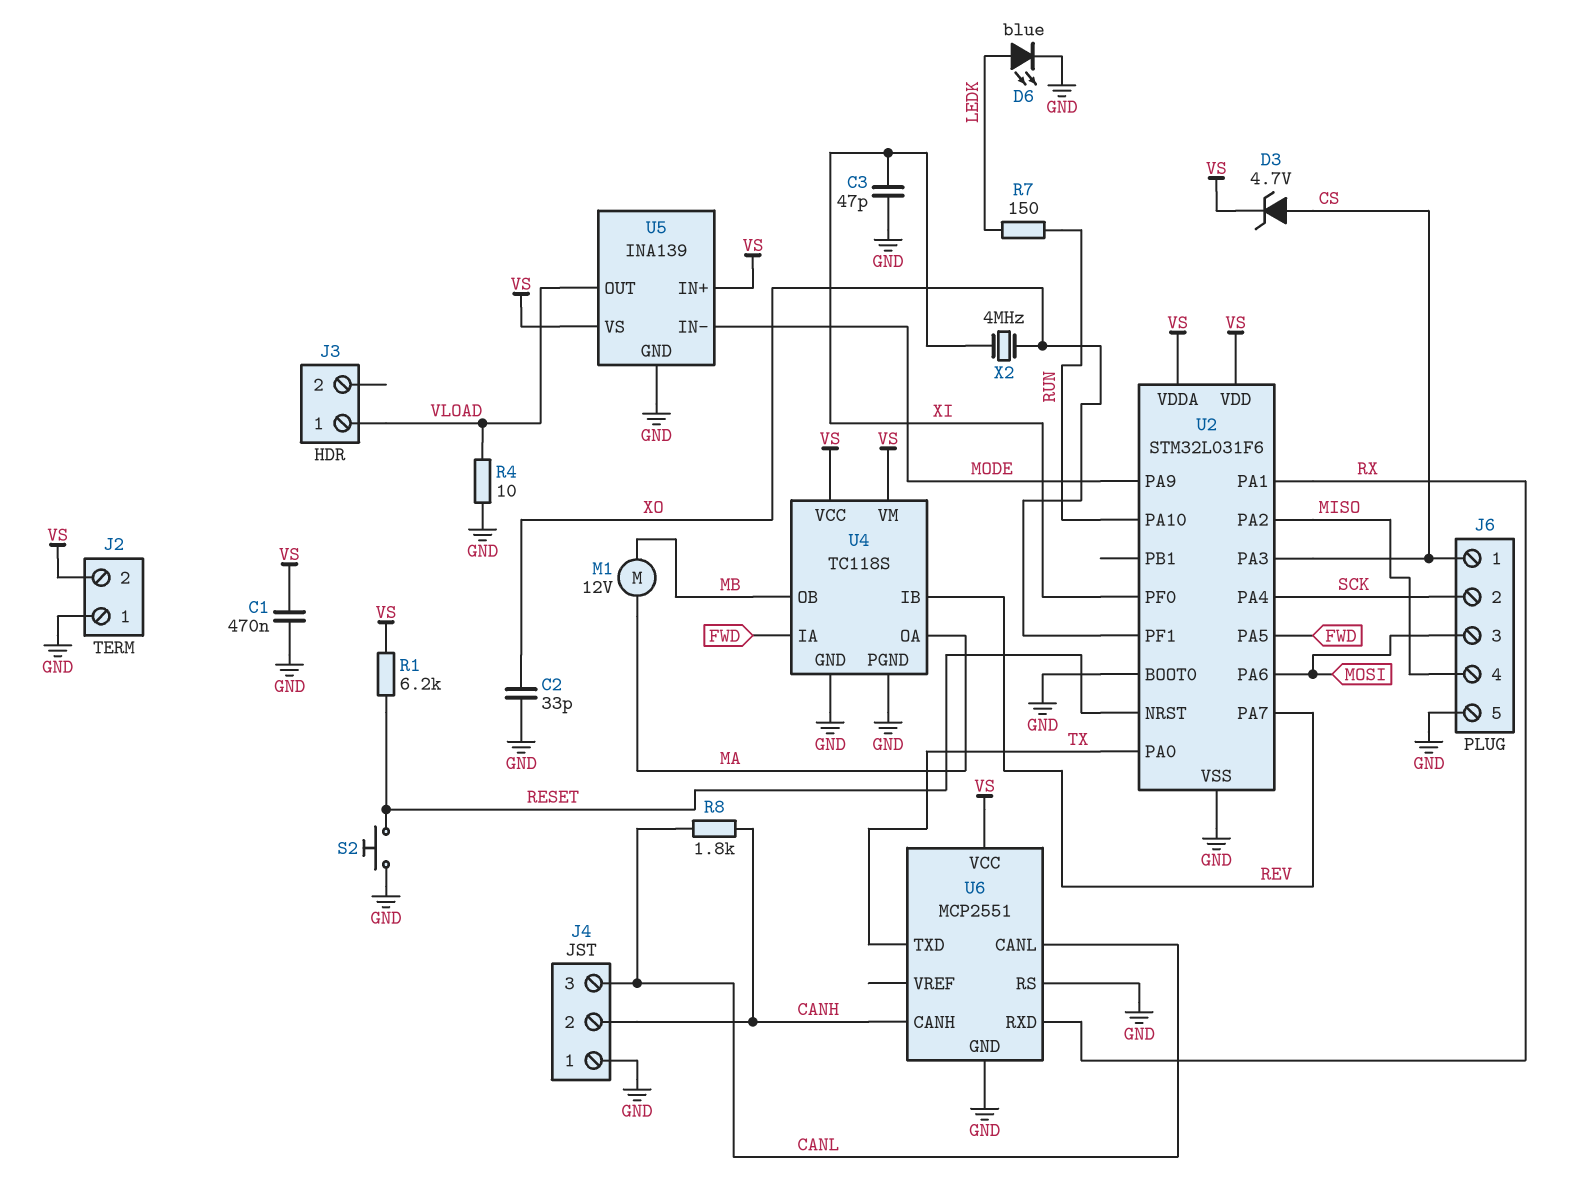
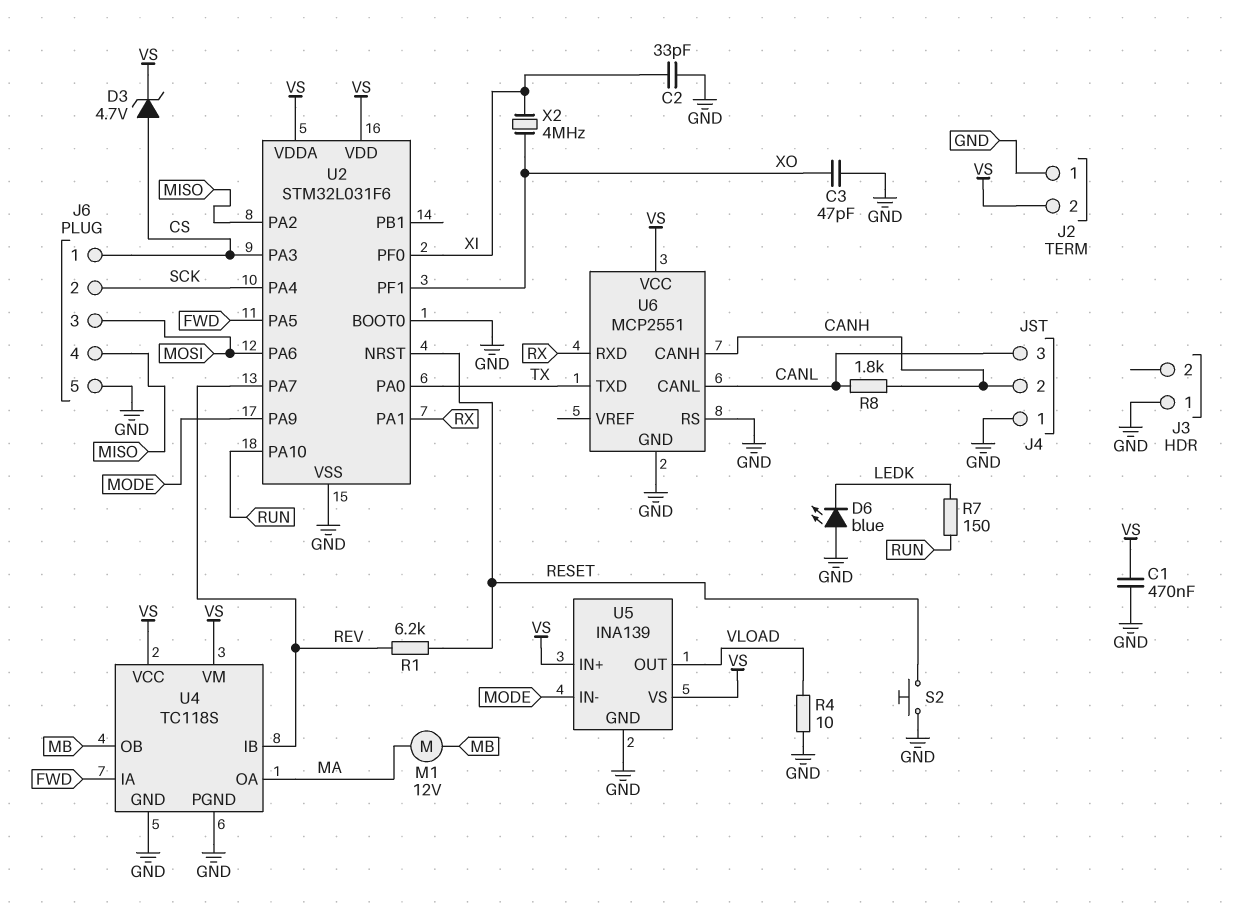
C2: 33pF (GND, XO) -> 33pF (GND, XI)
C3: 47pF (GND, XI) -> 47pF (GND, XO)
D6: LED blue (A LEDK, K GND) -> LED blue (A GND, K LEDK)
J3 pin 1: VLOAD -> GND
R1: 6.2k (RESET, VS) -> 6.2k (RESET, REV)

